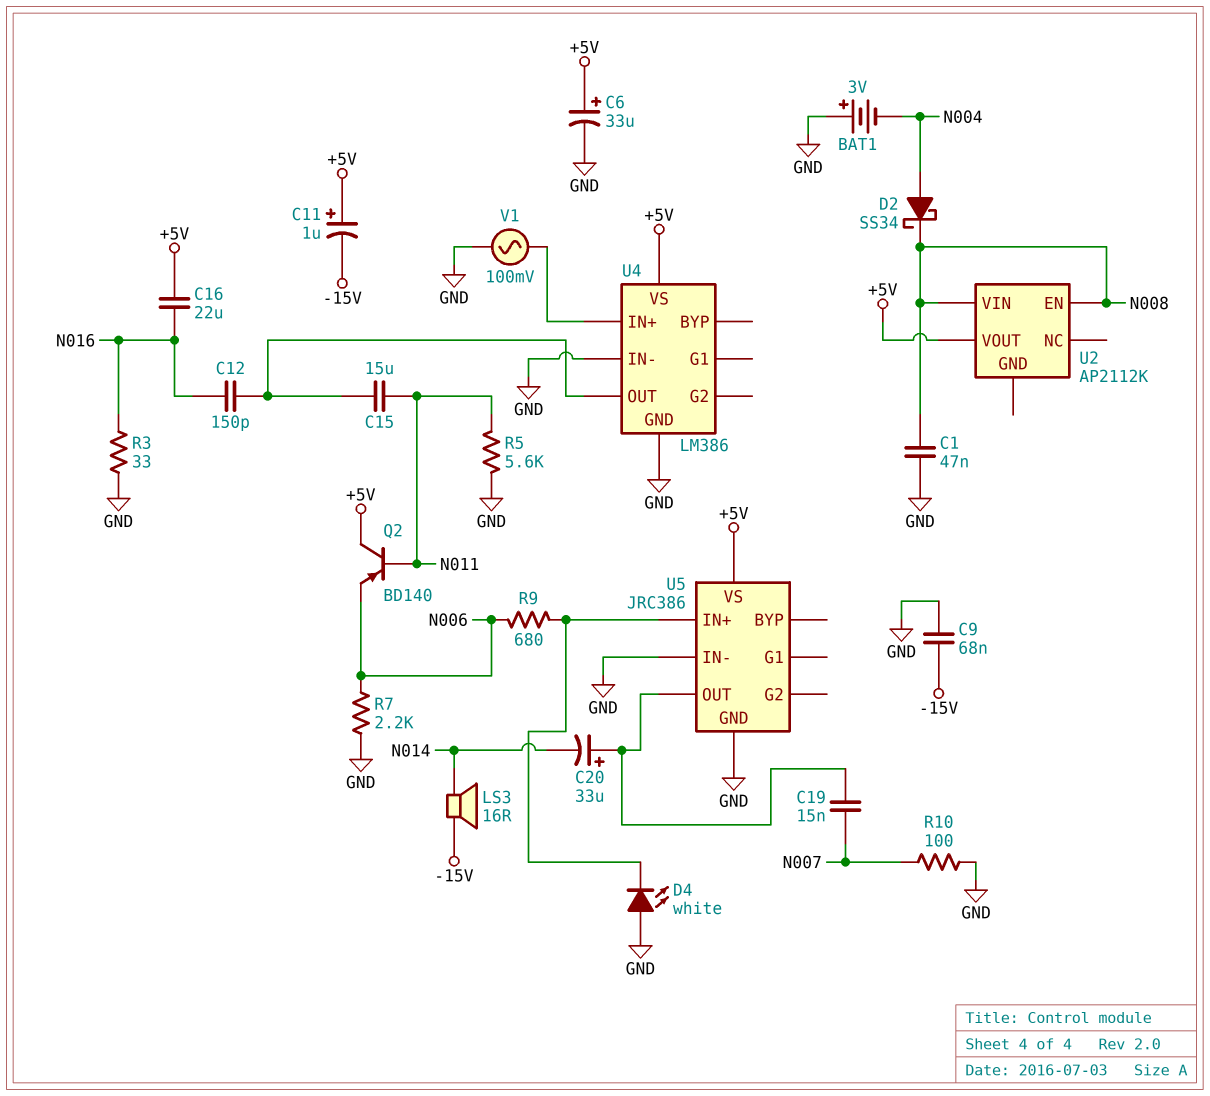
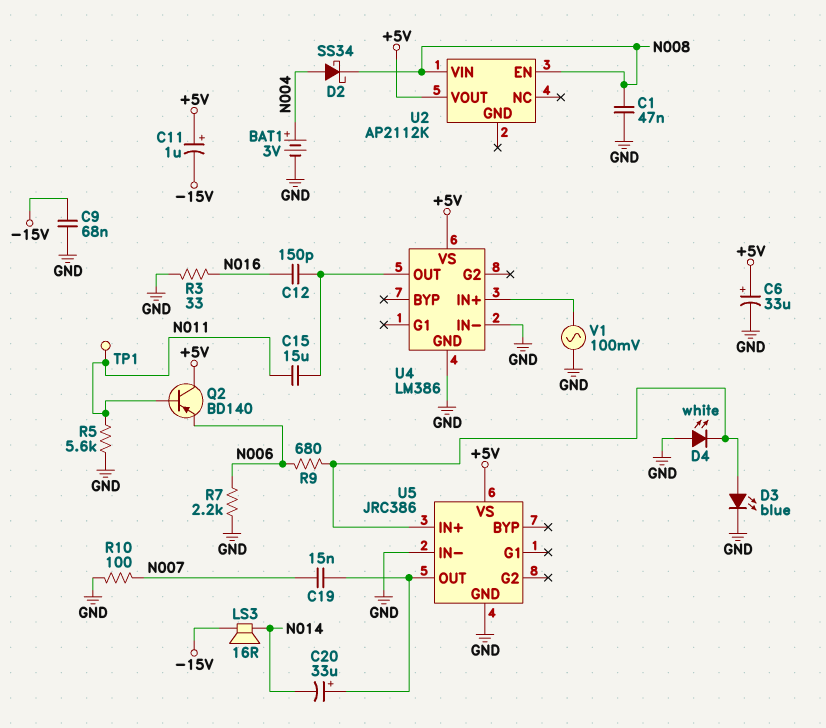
BAT1: 3V (plus GND, minus N004) -> 3V (plus N004, minus GND)
C16: 22uF (+5V, N016) -> none
D3: none -> LED blue (A U5/IN+, K GND)
TP1: none -> test point (N011)

